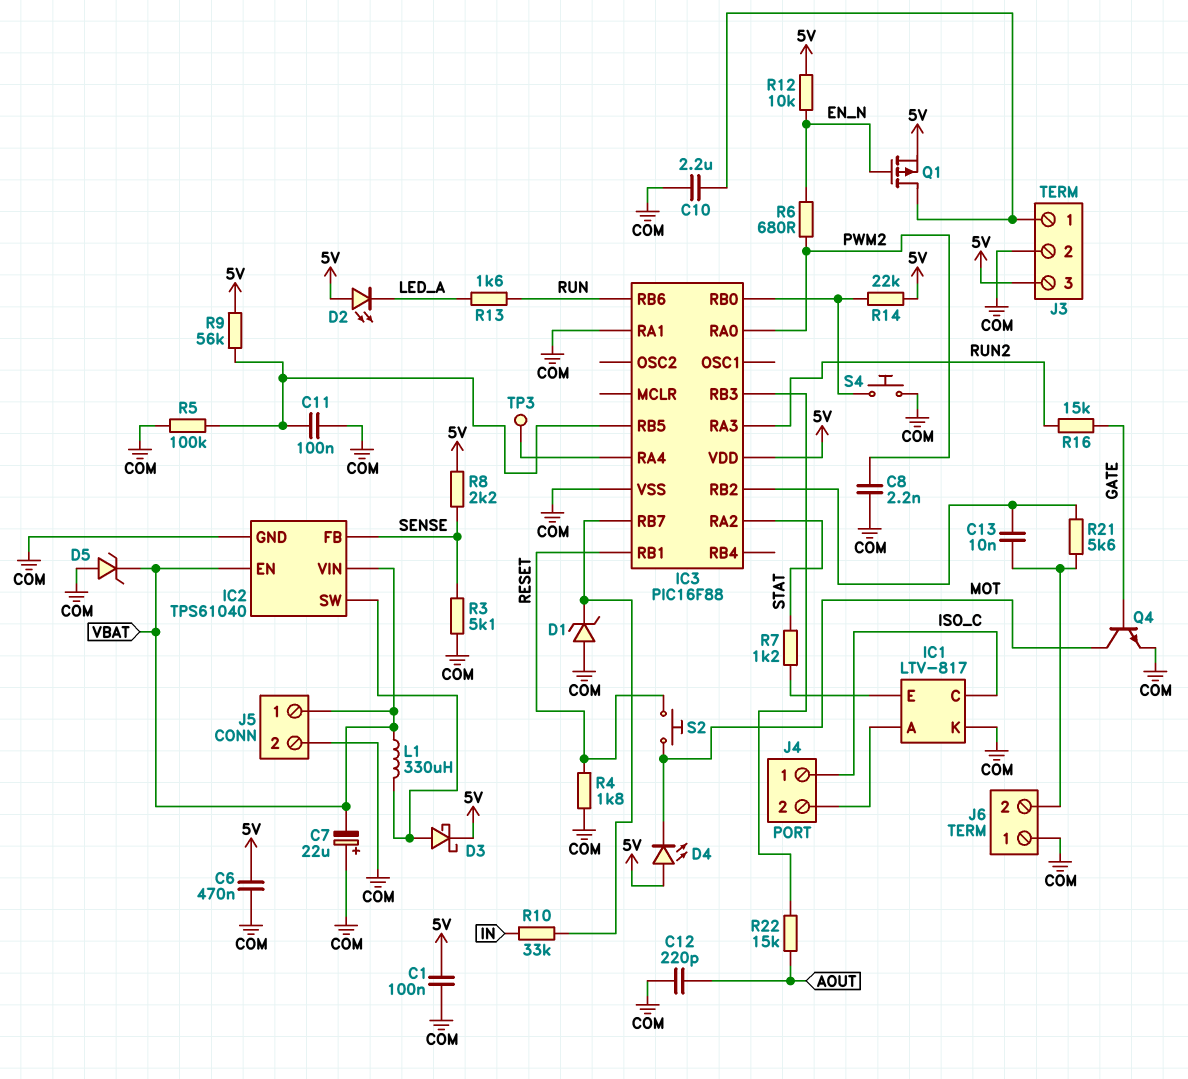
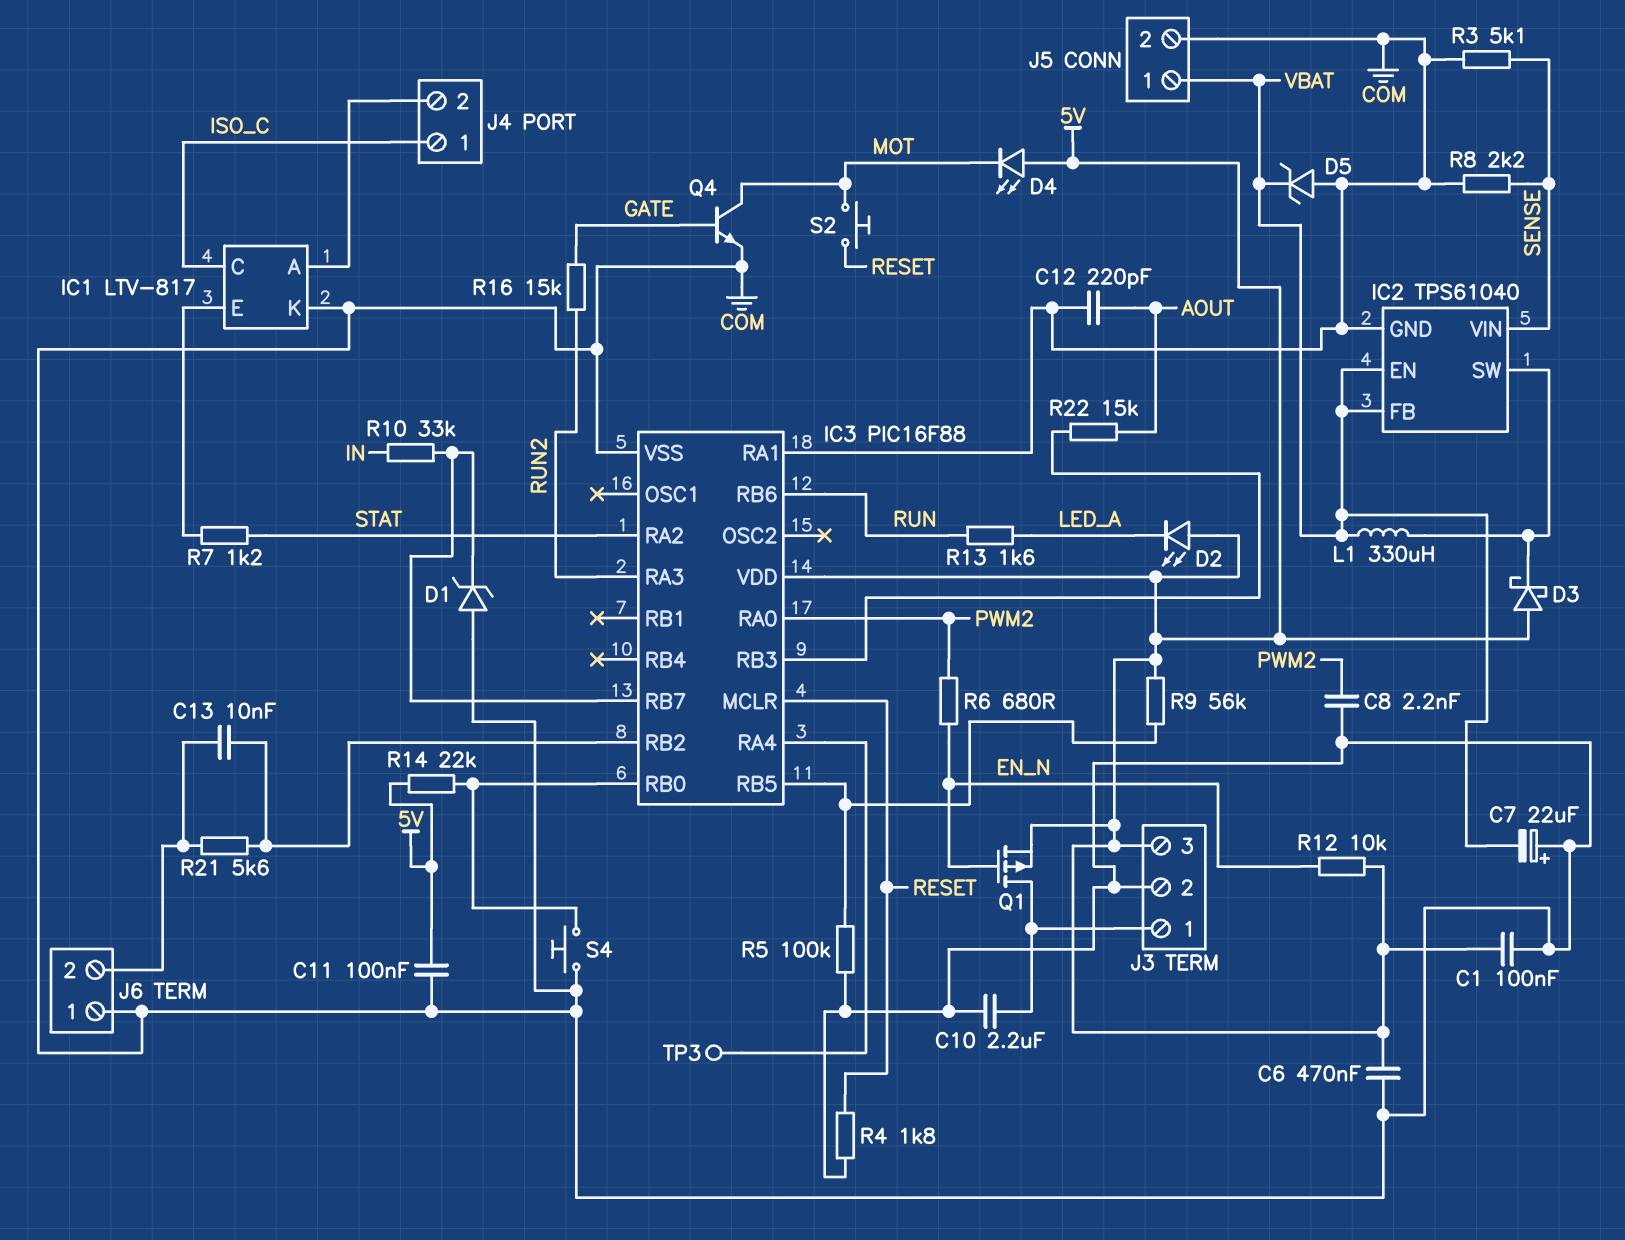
C11: 100nF (COM, IC3/RB5) -> 100nF (5V, COM)
D3: schottky (A IC2/SW, K 5V) -> schottky (A 5V, K IC2/SW)
IC2 pin FB: SENSE -> VBAT
IC2 pin VIN: VBAT -> SENSE
IC3 pin MCLR: none -> RESET
IC3 pin RB1: RESET -> none
R8: 2.2k (5V, SENSE) -> 2.2k (COM, SENSE)

